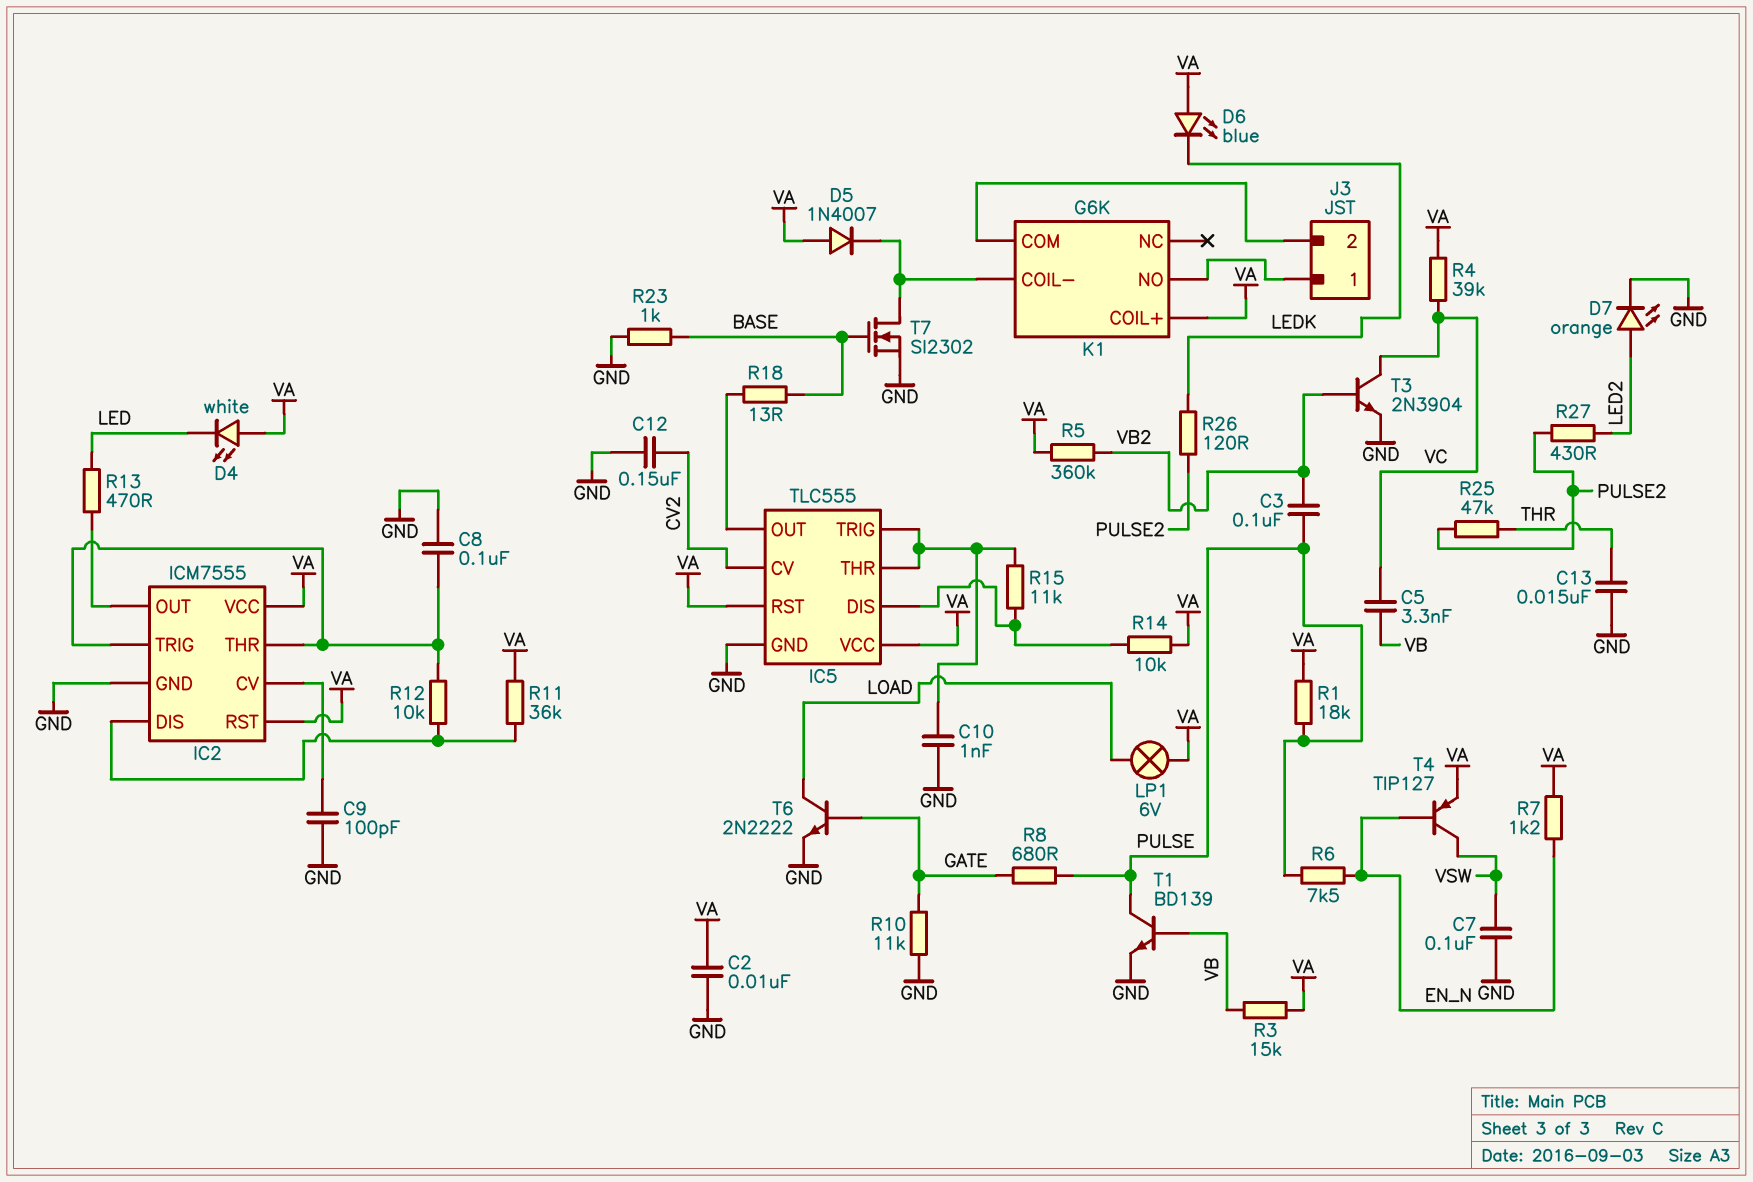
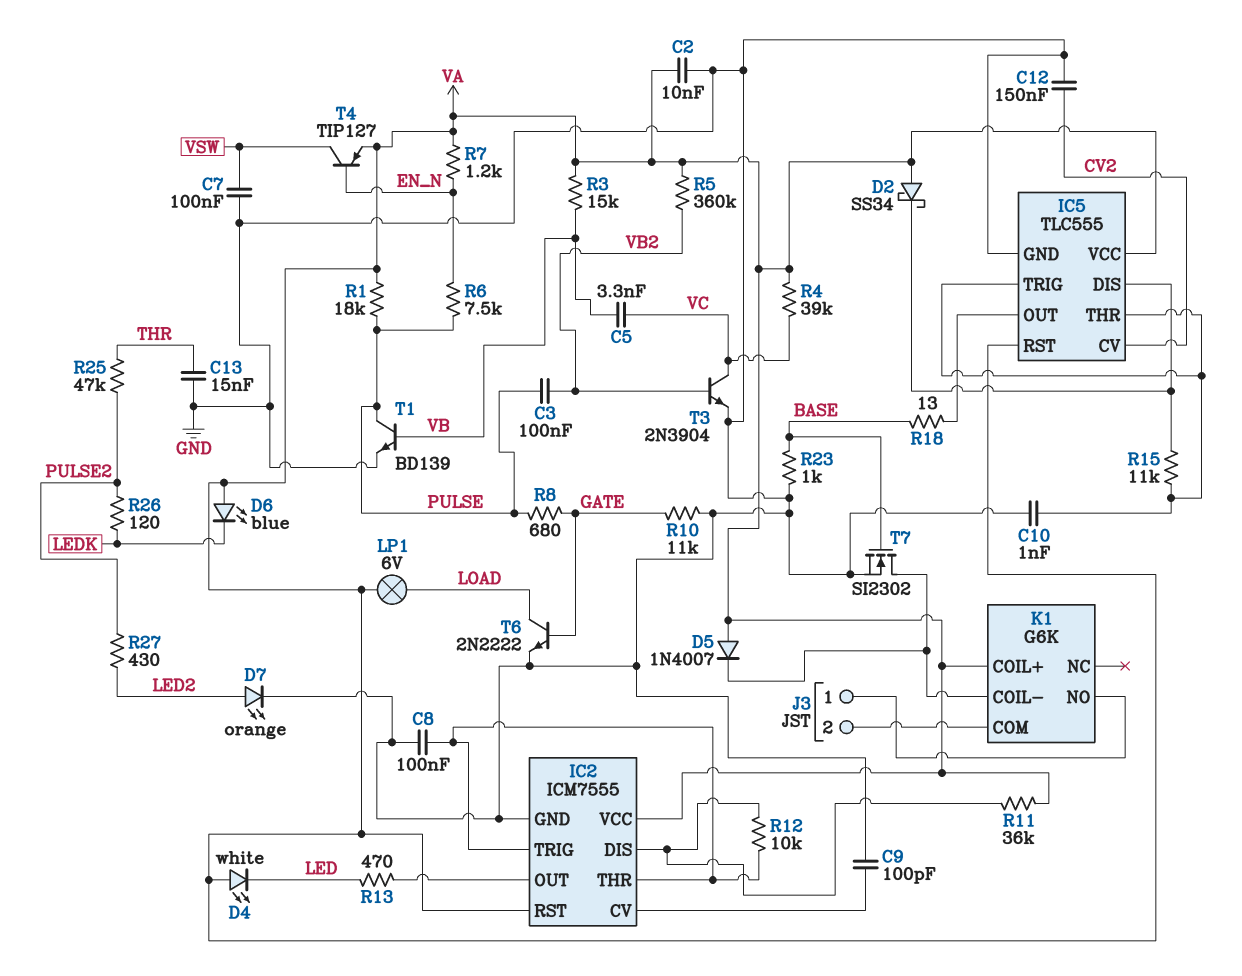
D2: none -> schottky SS34 (A VA, K IC5/DIS)
R14: 10k (IC5/DIS, VA) -> none

